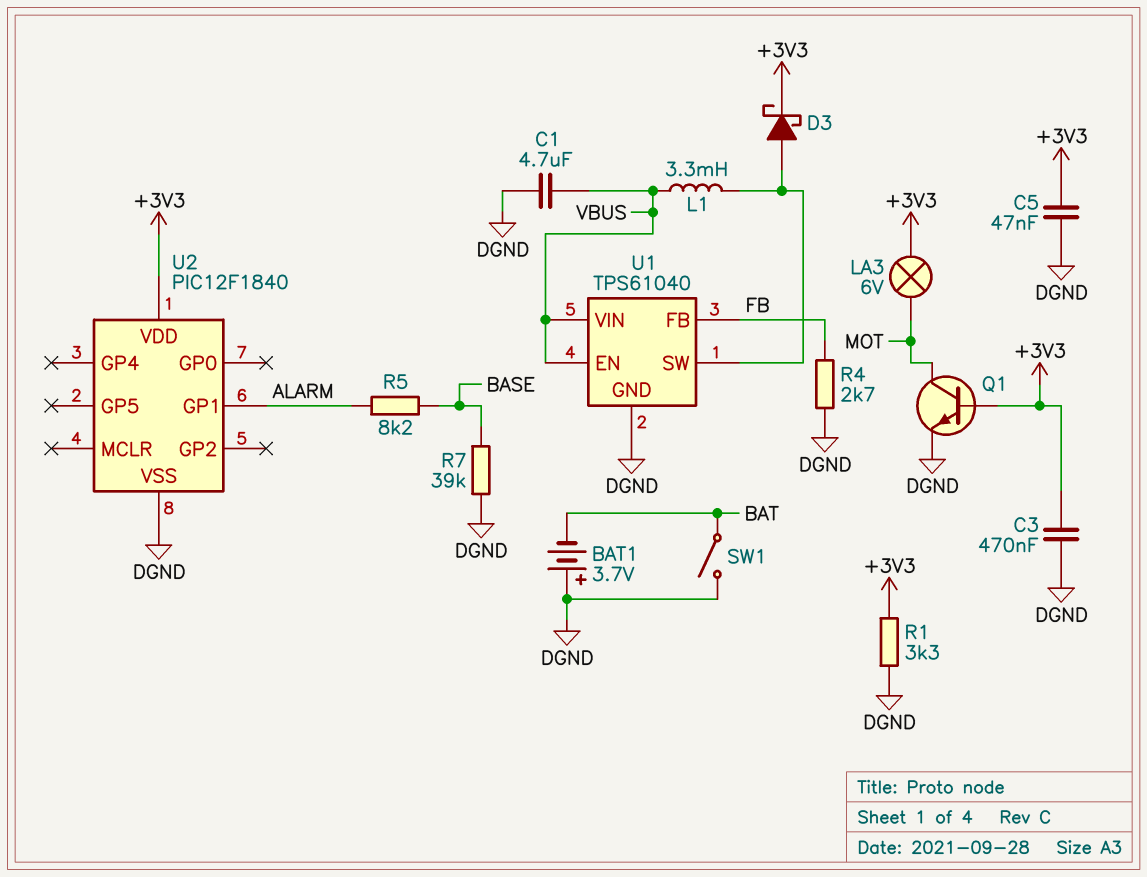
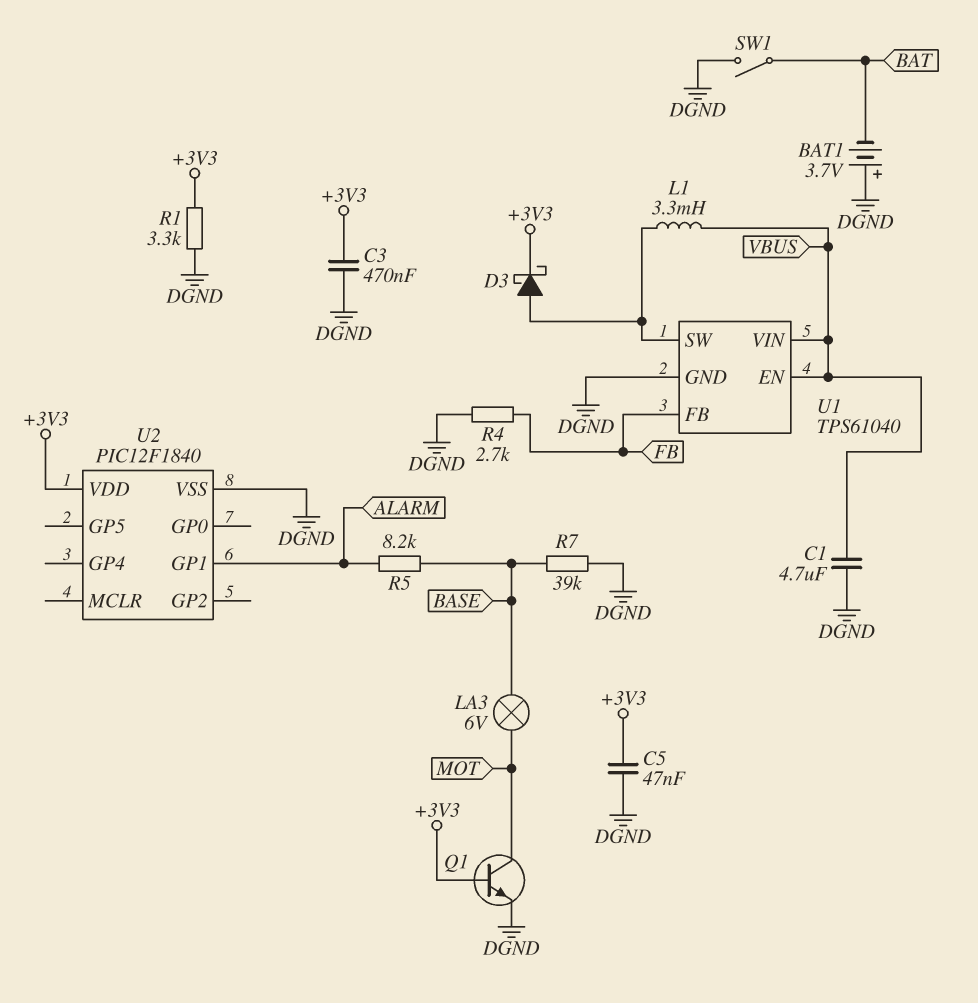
LA3: lamp 6V (+3V3, MOT) -> lamp 6V (BASE, MOT)

